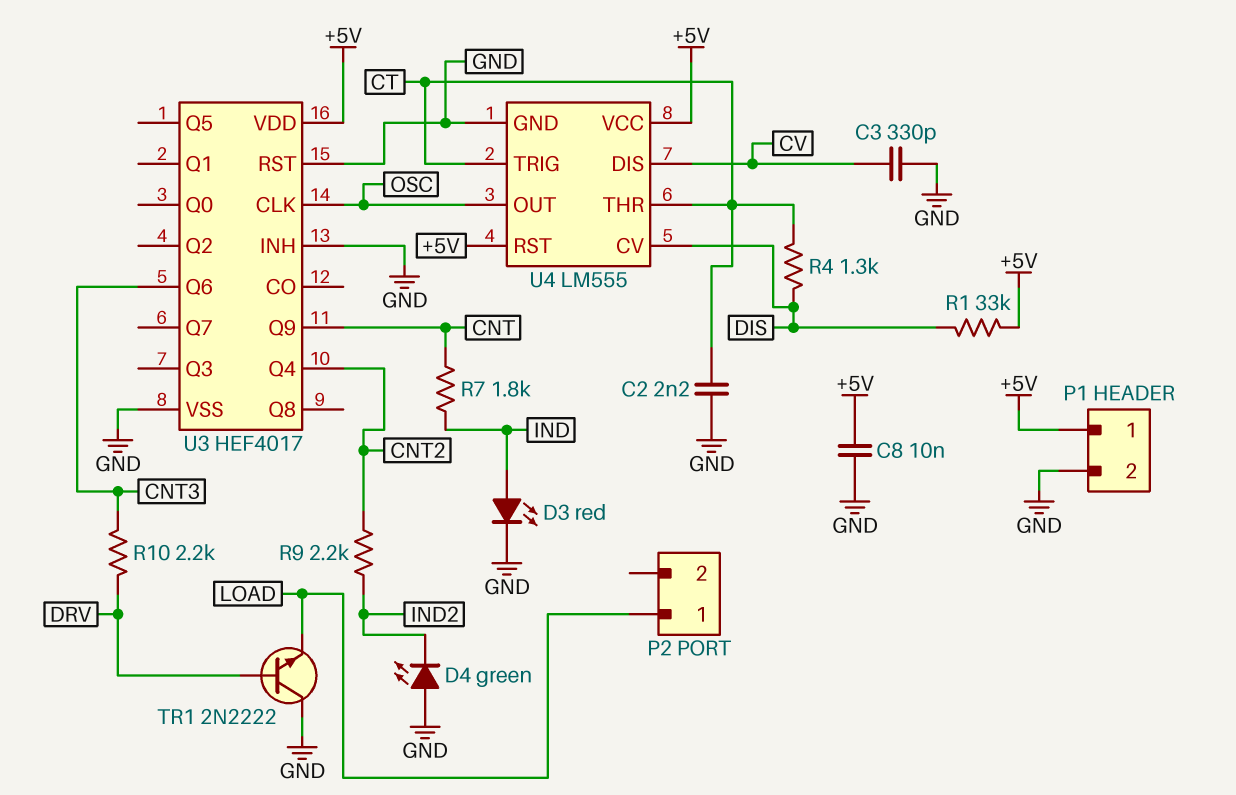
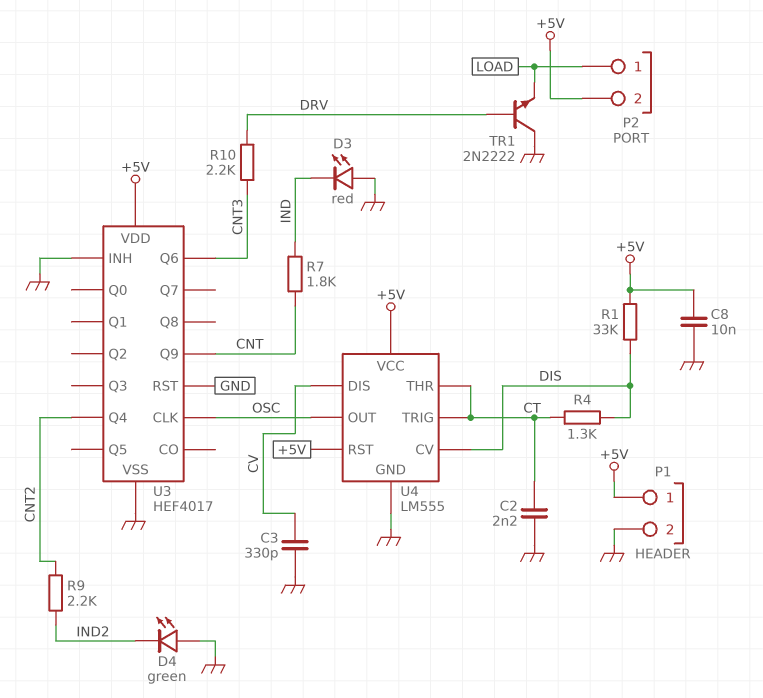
D3: LED red (A IND, K GND) -> LED red (A GND, K IND)
P2 pin 2: none -> +5V

